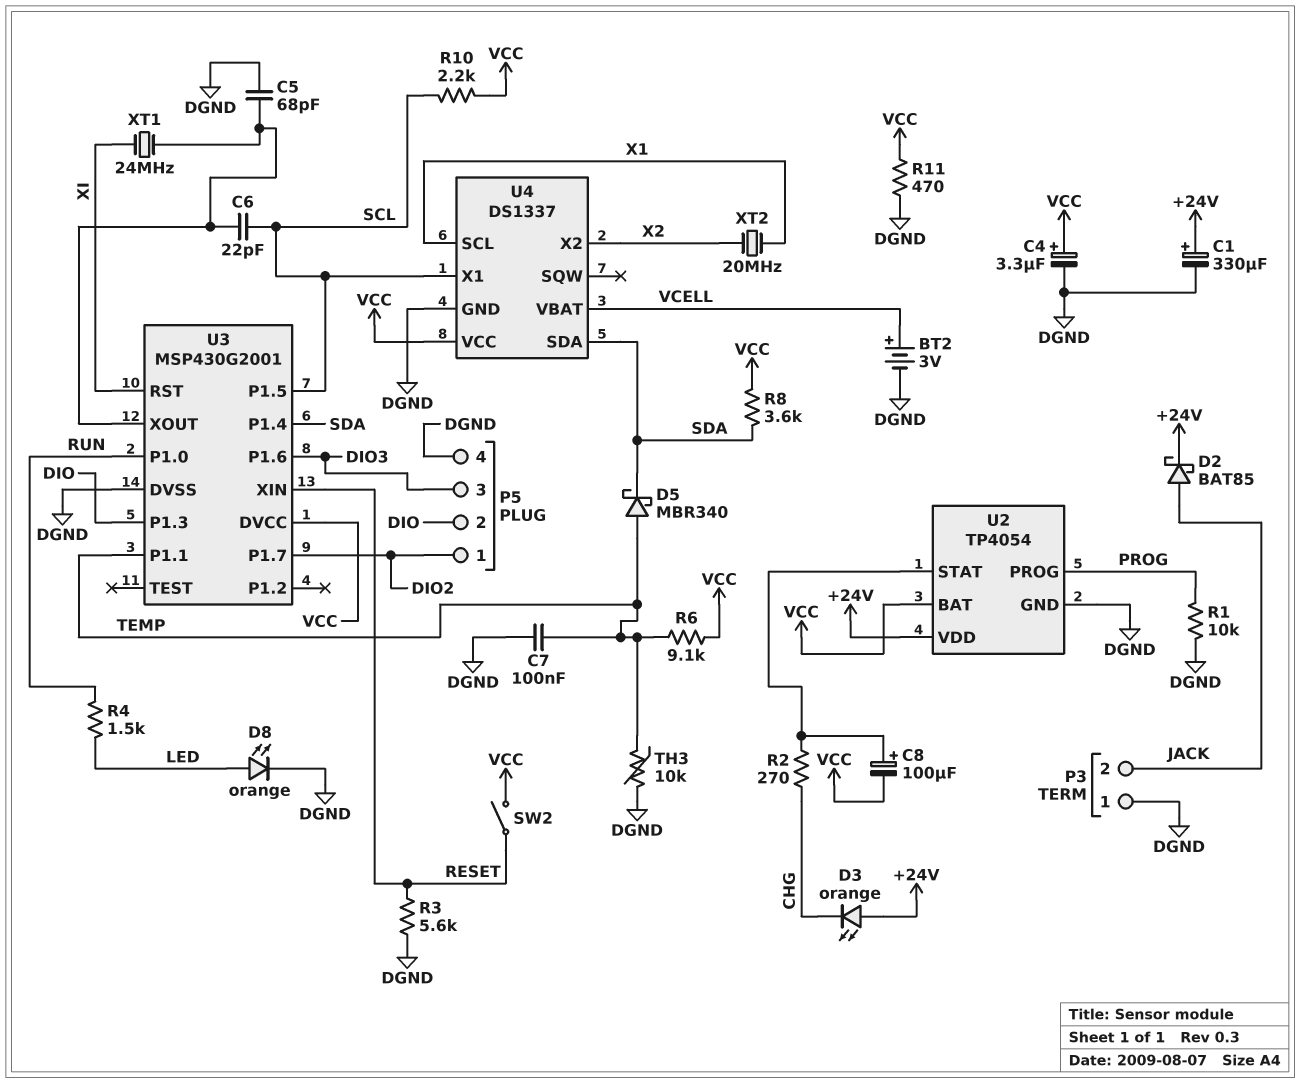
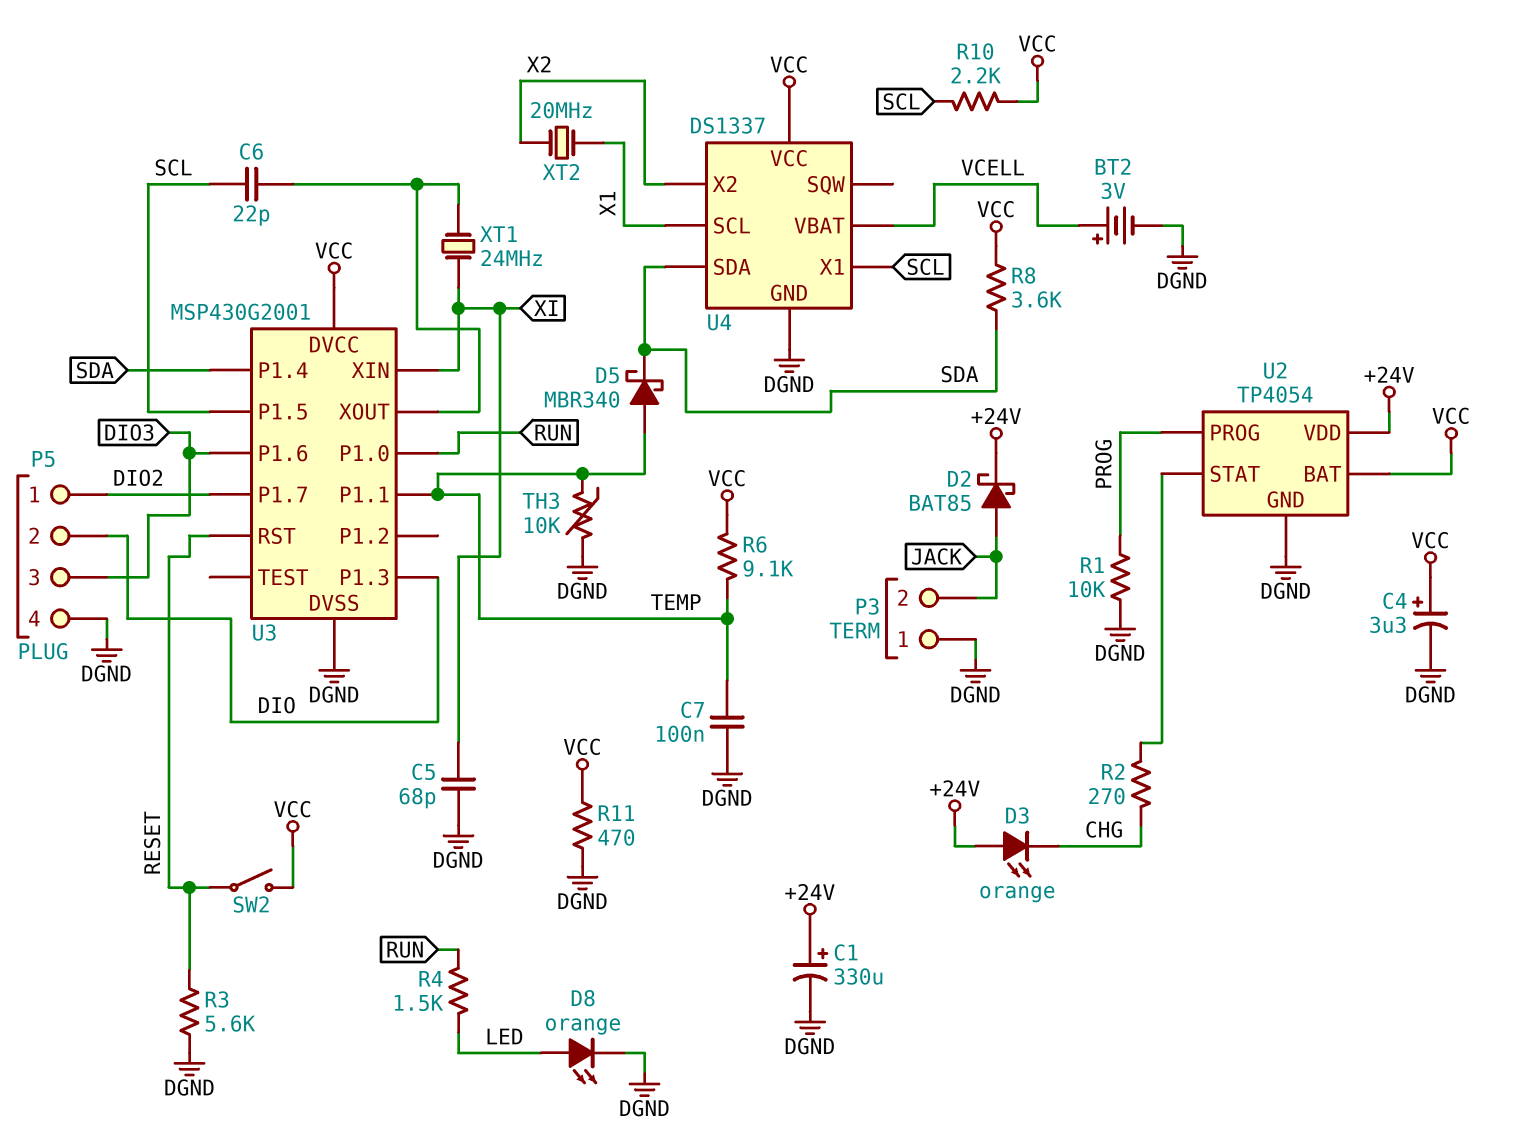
C5: 68pF (DGND, U3/XOUT) -> 68pF (DGND, XI)
C8: 100uF (plus U2/STAT, minus VCC) -> none
U3 pin RST: XI -> RESET
U3 pin XIN: RESET -> XI

